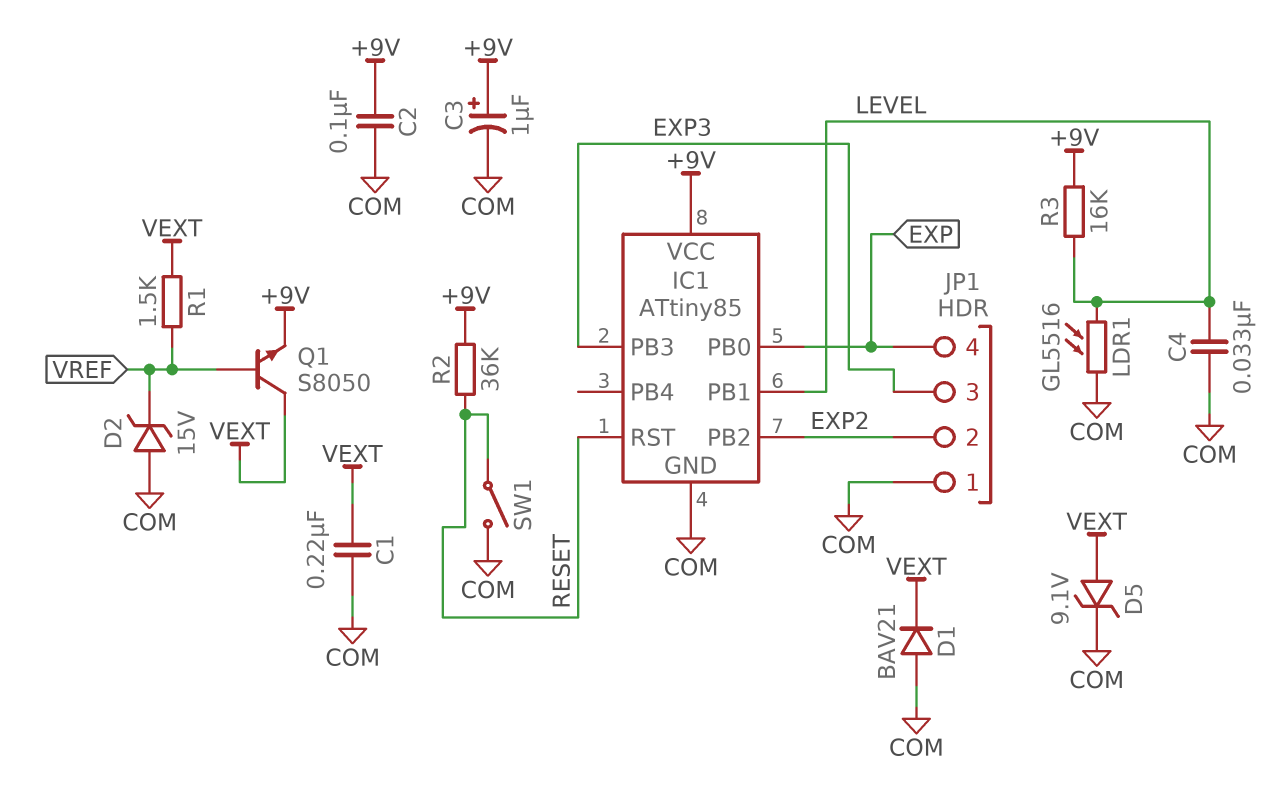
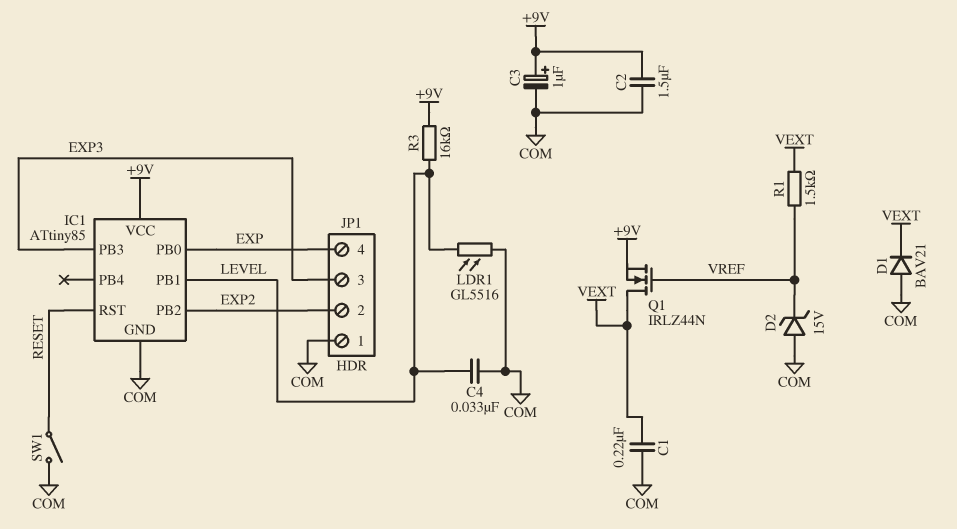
C2: 100nF (+9V, COM) -> 1.5uF (+9V, COM)
D5: zener 9.1V (A VEXT, K COM) -> none
Q1: NPN S8050 (B VREF, C VEXT, E +9V) -> NMOS IRLZ44N (G VREF, D VEXT, S +9V)
R2: 36k (+9V, RESET) -> none

